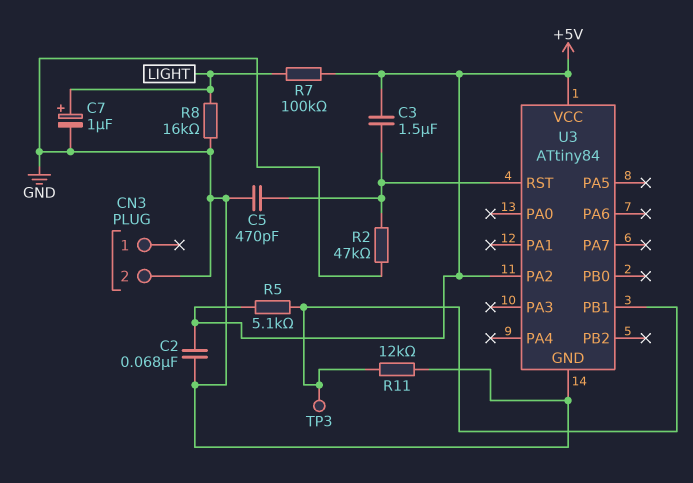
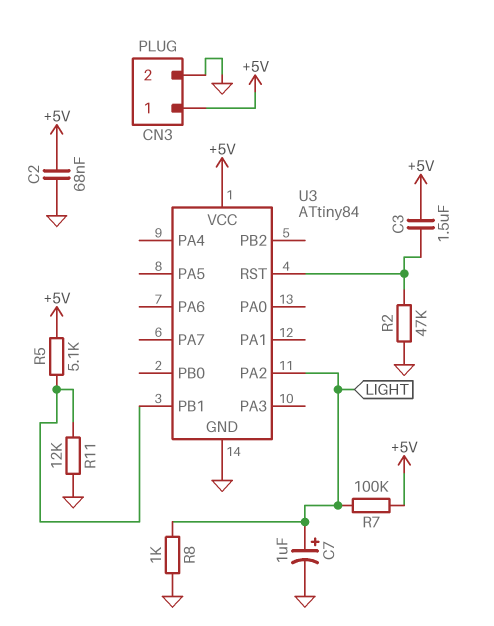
C5: 470pF (GND, U3/RST) -> none
CN3 pin 1: none -> +5V
R8: 16k (GND, LIGHT) -> 1k (GND, LIGHT)
TP3: test point (U3/PB1) -> none
U3 pin PA2: +5V -> LIGHT

